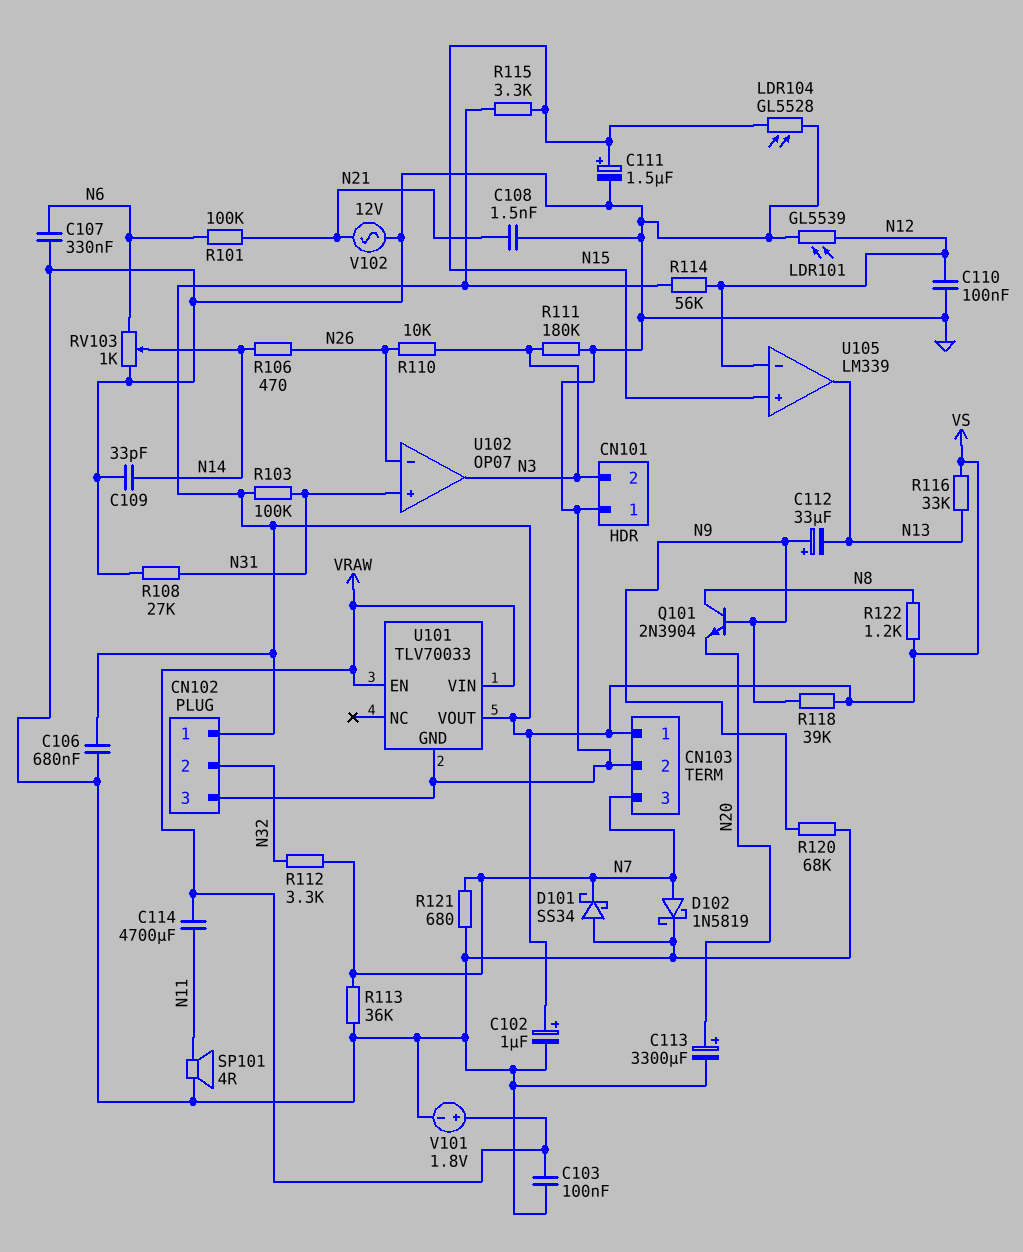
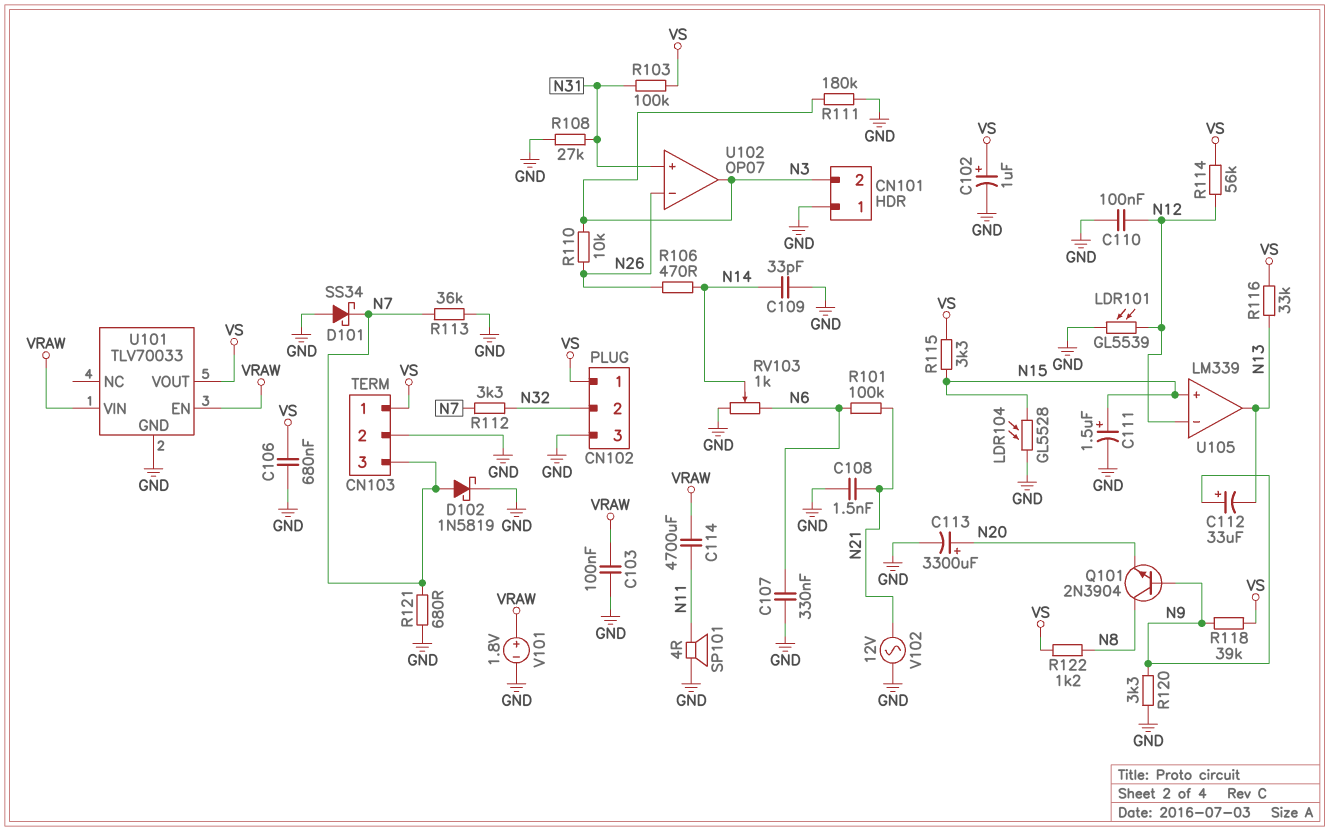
R120: 68k (GND, N9) -> 3.3k (GND, N9)

